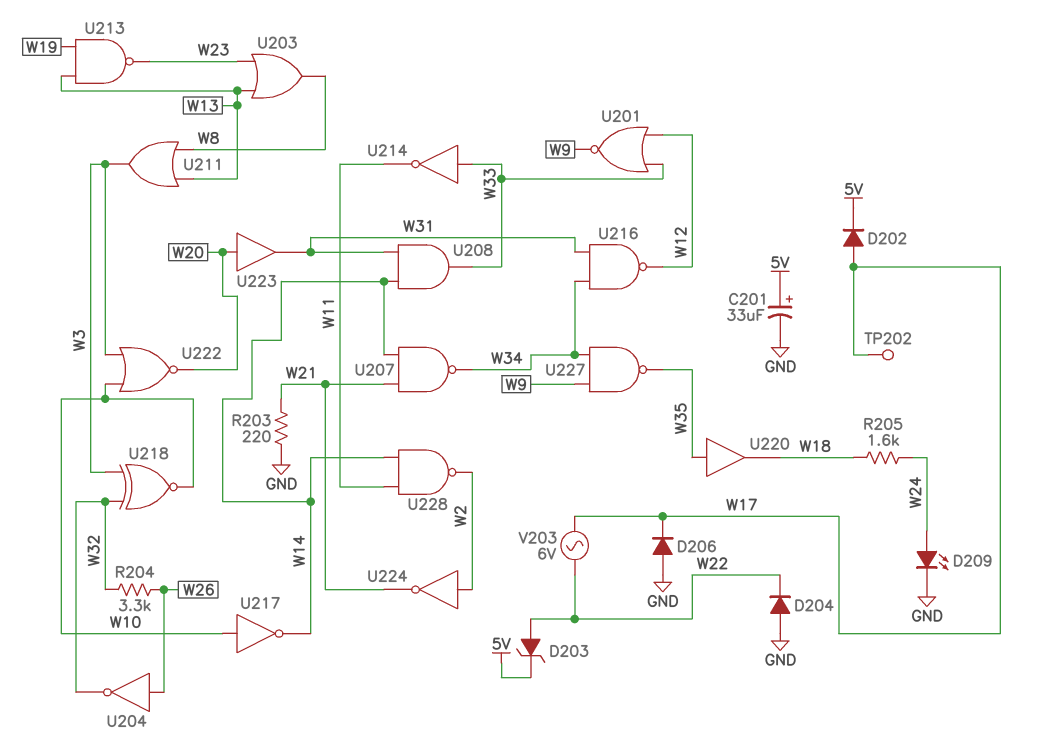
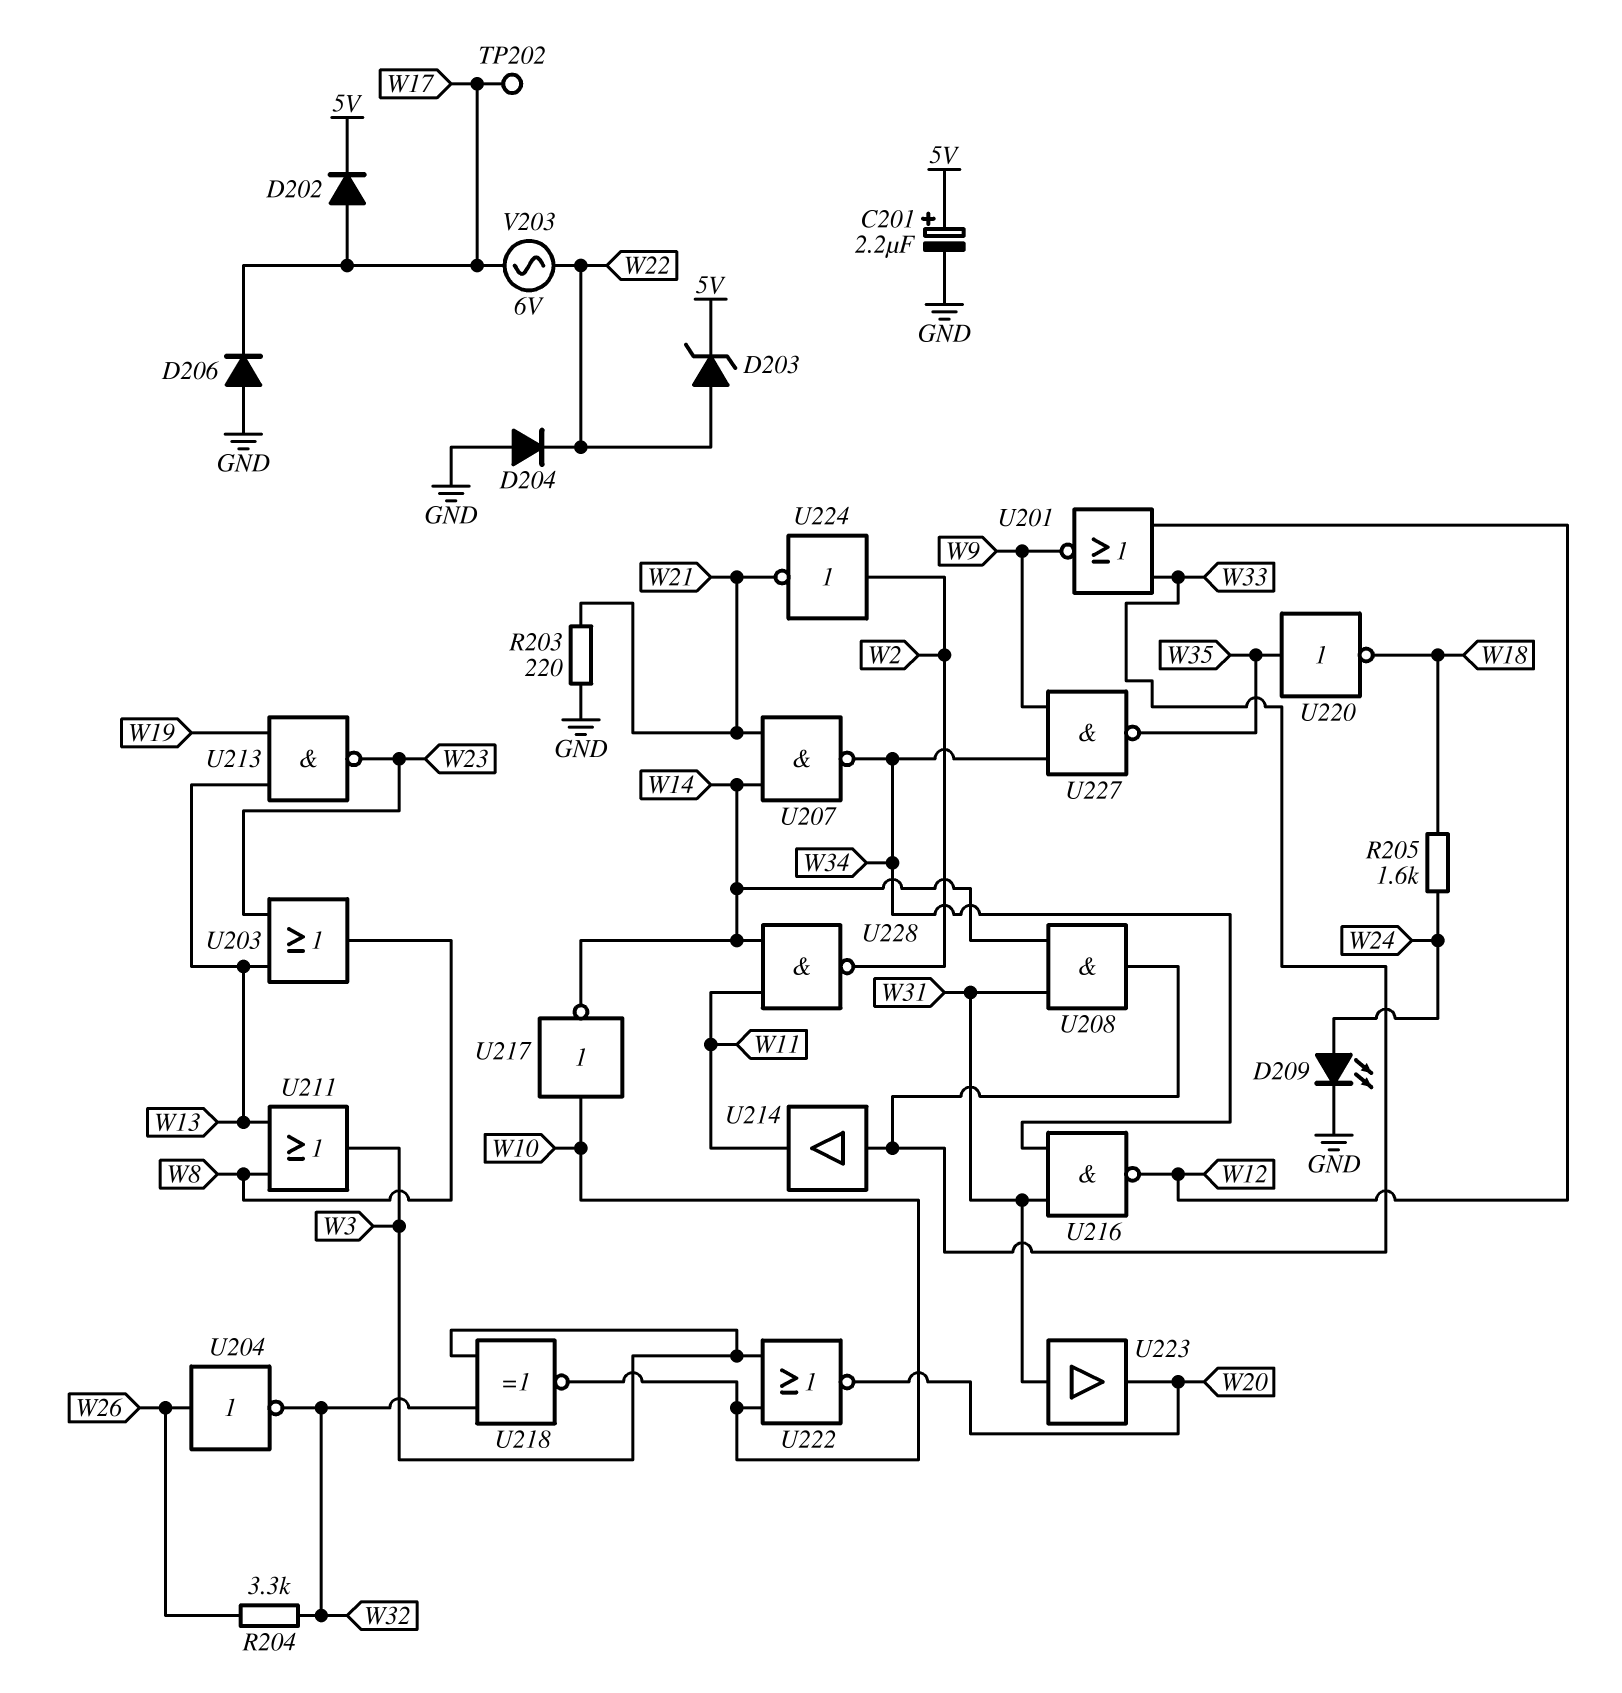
C201: 33uF (plus 5V, minus GND) -> 2.2uF (plus 5V, minus GND)
U214: NOT (in W33, out W11) -> buffer (in W33, out W11)
U220: buffer (in W35, out W18) -> NOT (in W35, out W18)
U223: buffer (in W20, out W31) -> buffer (in W31, out W20)

